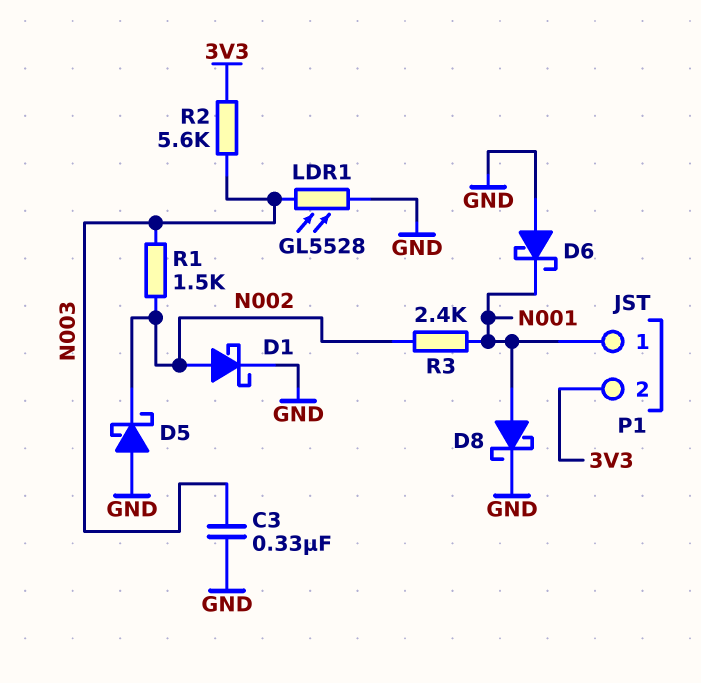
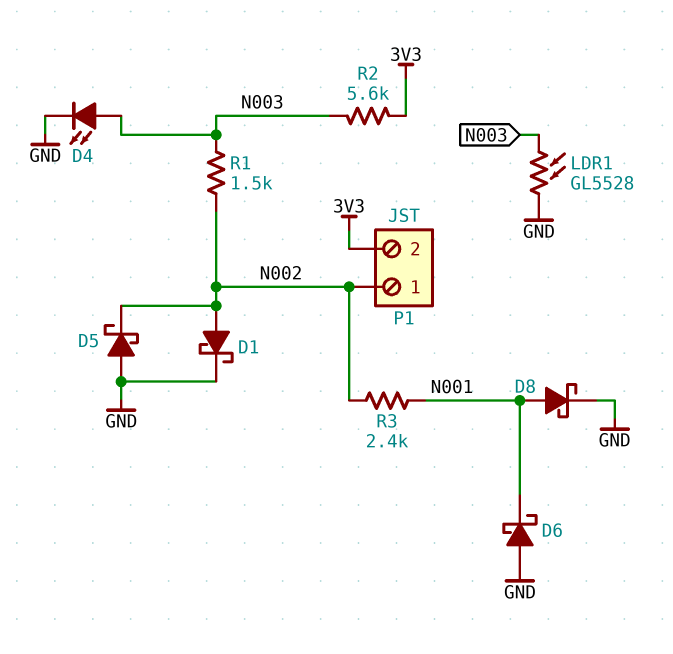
C3: 330nF (GND, N003) -> none
D4: none -> LED (A N003, K GND)
P1 pin 1: N001 -> N002

